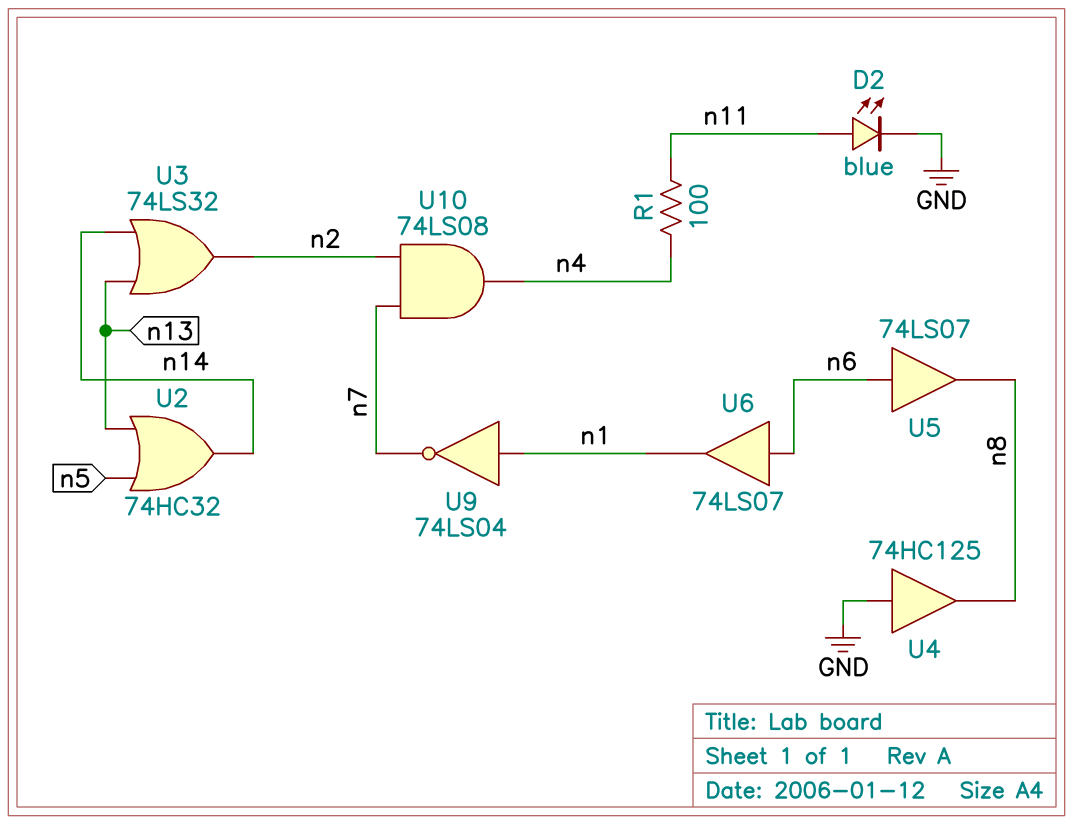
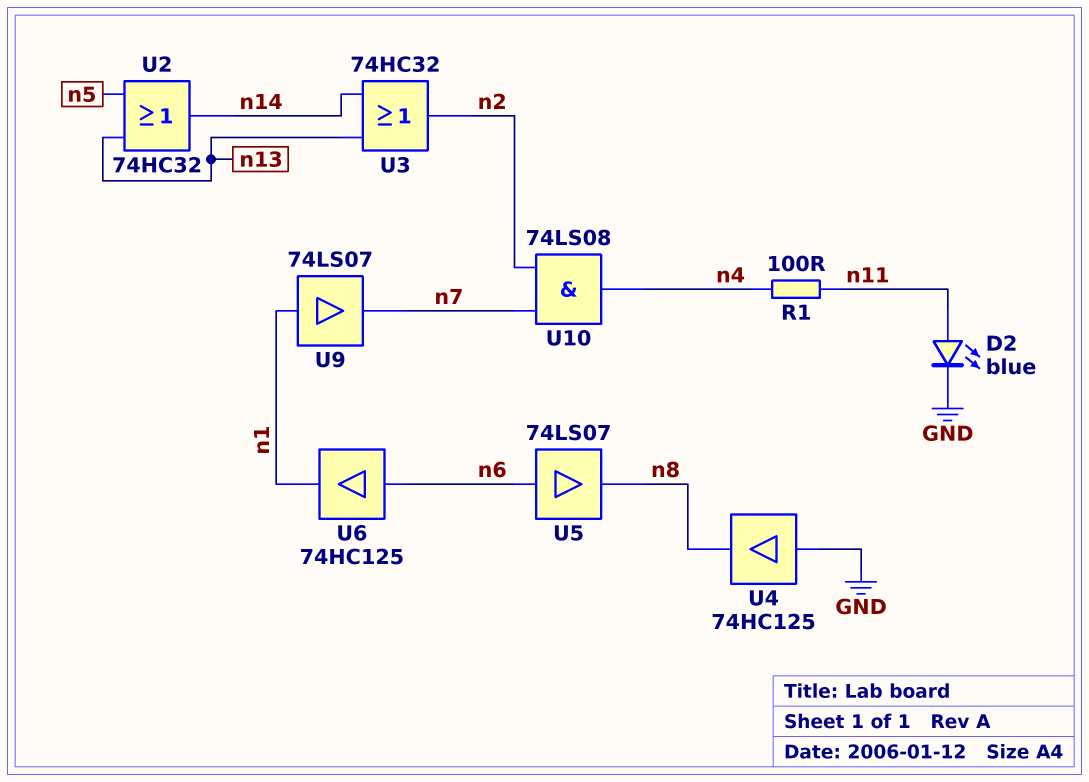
U3: OR 74LS32 (in n13, in n14, out n2) -> OR 74HC32 (in n13, in n14, out n2)
U6: buffer 74LS07 (in n6, out n1) -> buffer 74HC125 (in n6, out n1)
U9: NOT 74LS04 (in n1, out n7) -> buffer 74LS07 (in n1, out n7)

